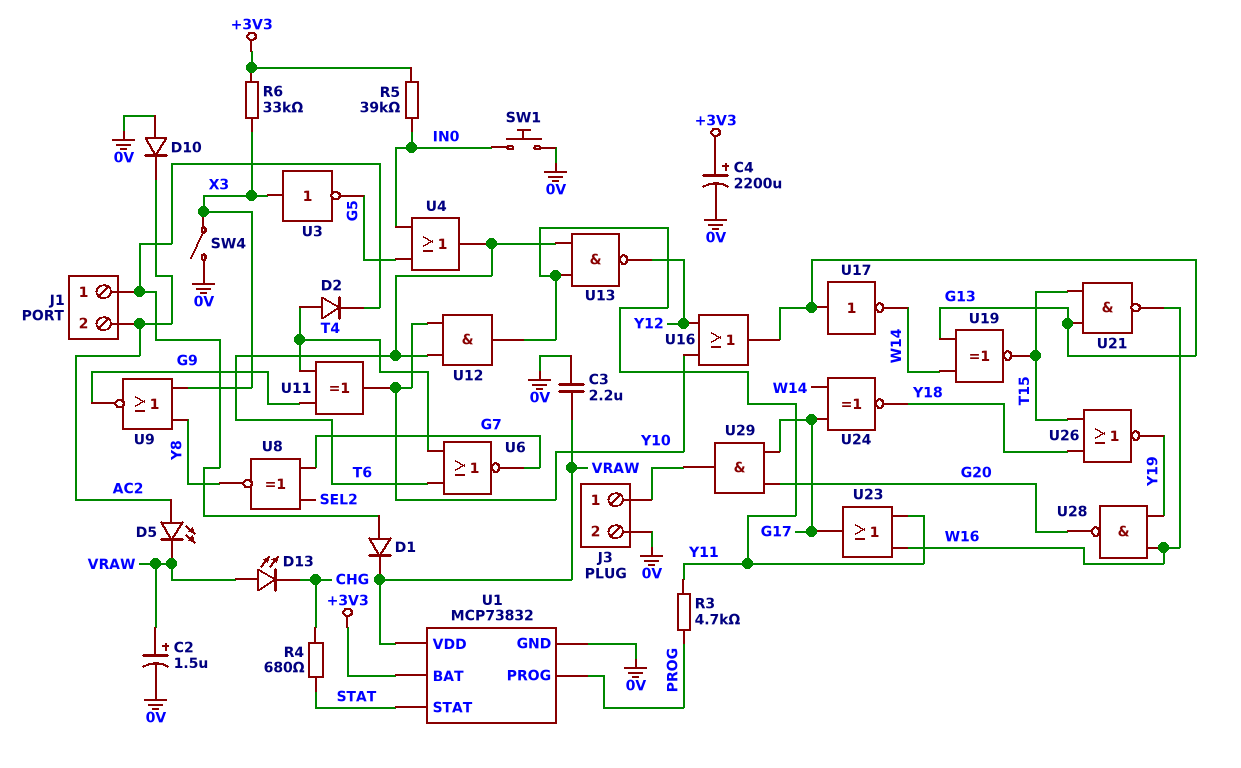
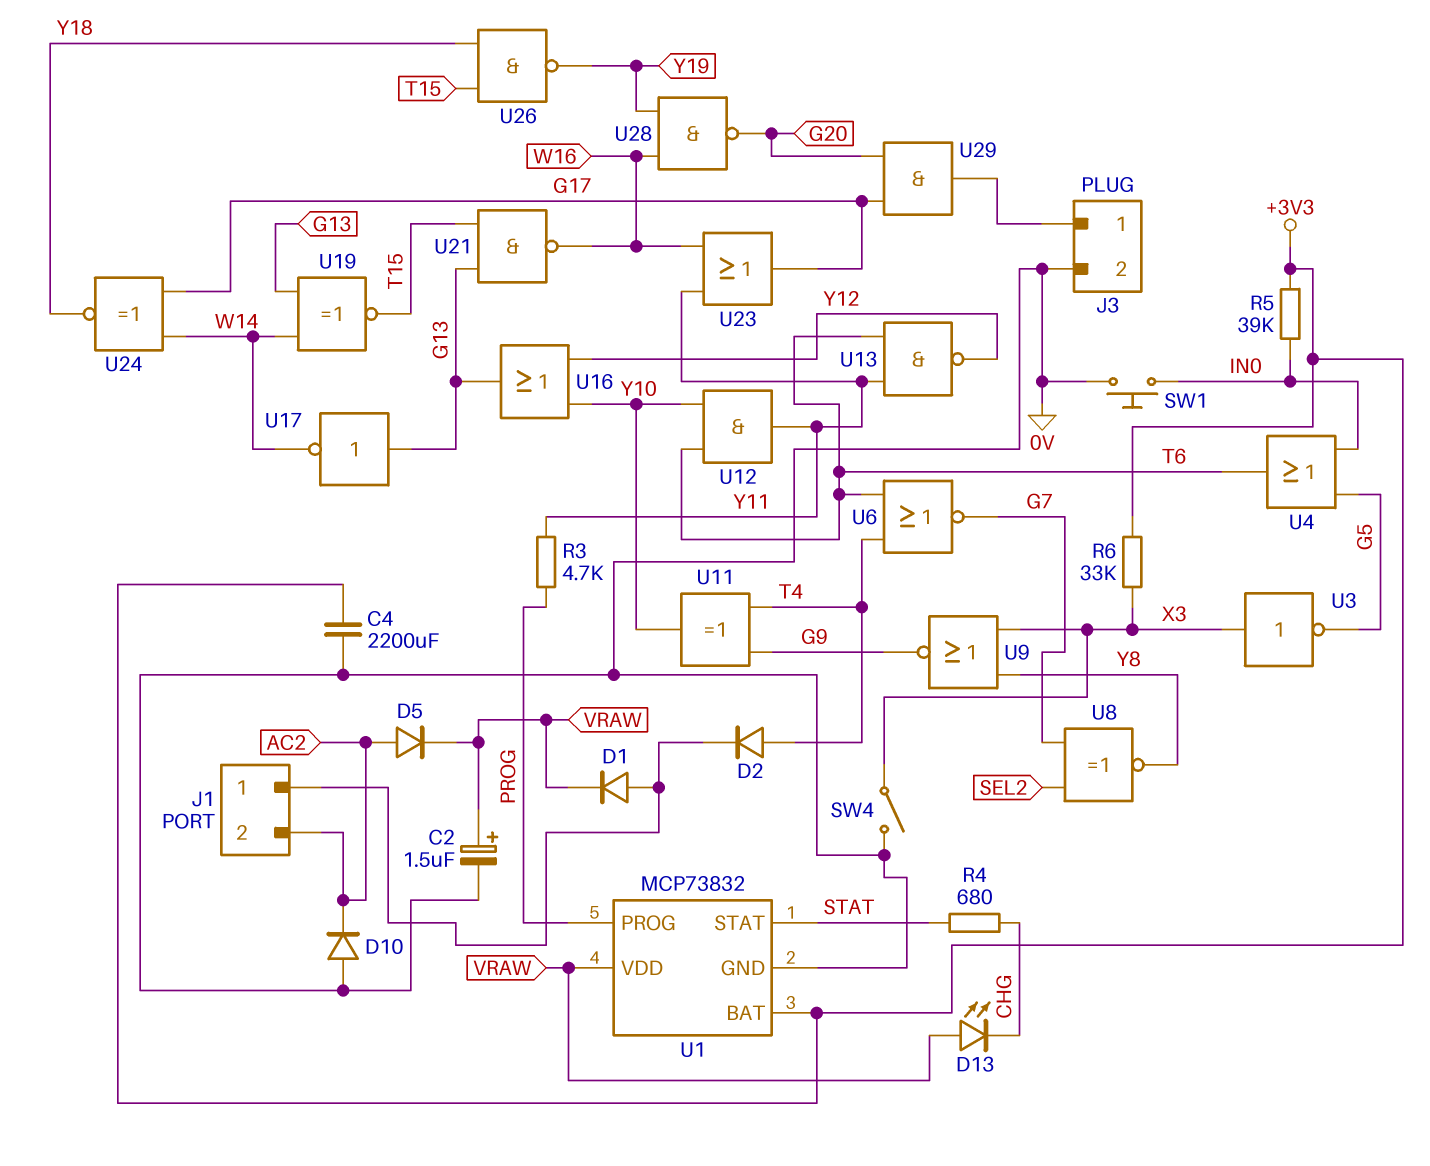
C3: 2.2uF (0V, VRAW) -> none
C4: 2200uF (plus +3V3, minus 0V) -> 2200uF (+3V3, 0V)
D5: LED (A AC2, K VRAW) -> diode (A AC2, K VRAW)
U26: NOR (in T15, in Y18, out Y19) -> NAND (in T15, in Y18, out Y19)

